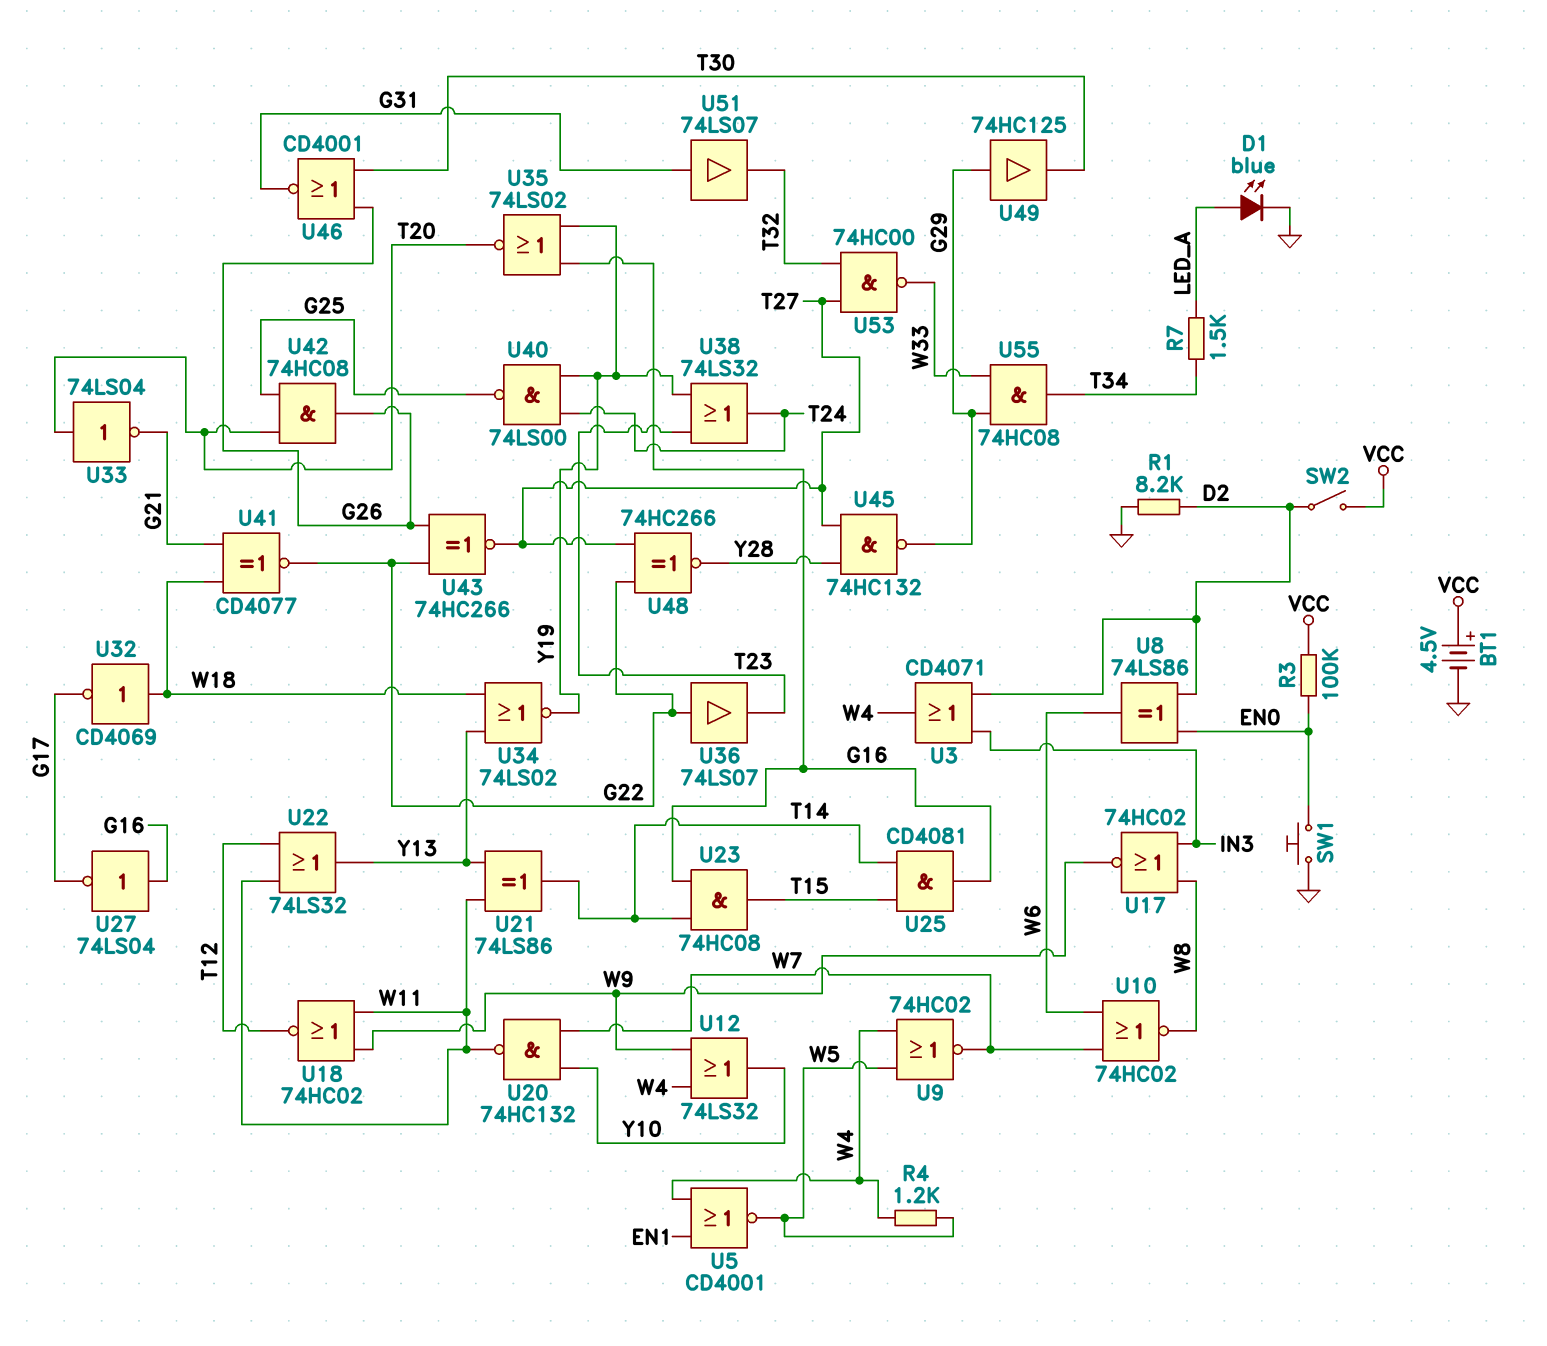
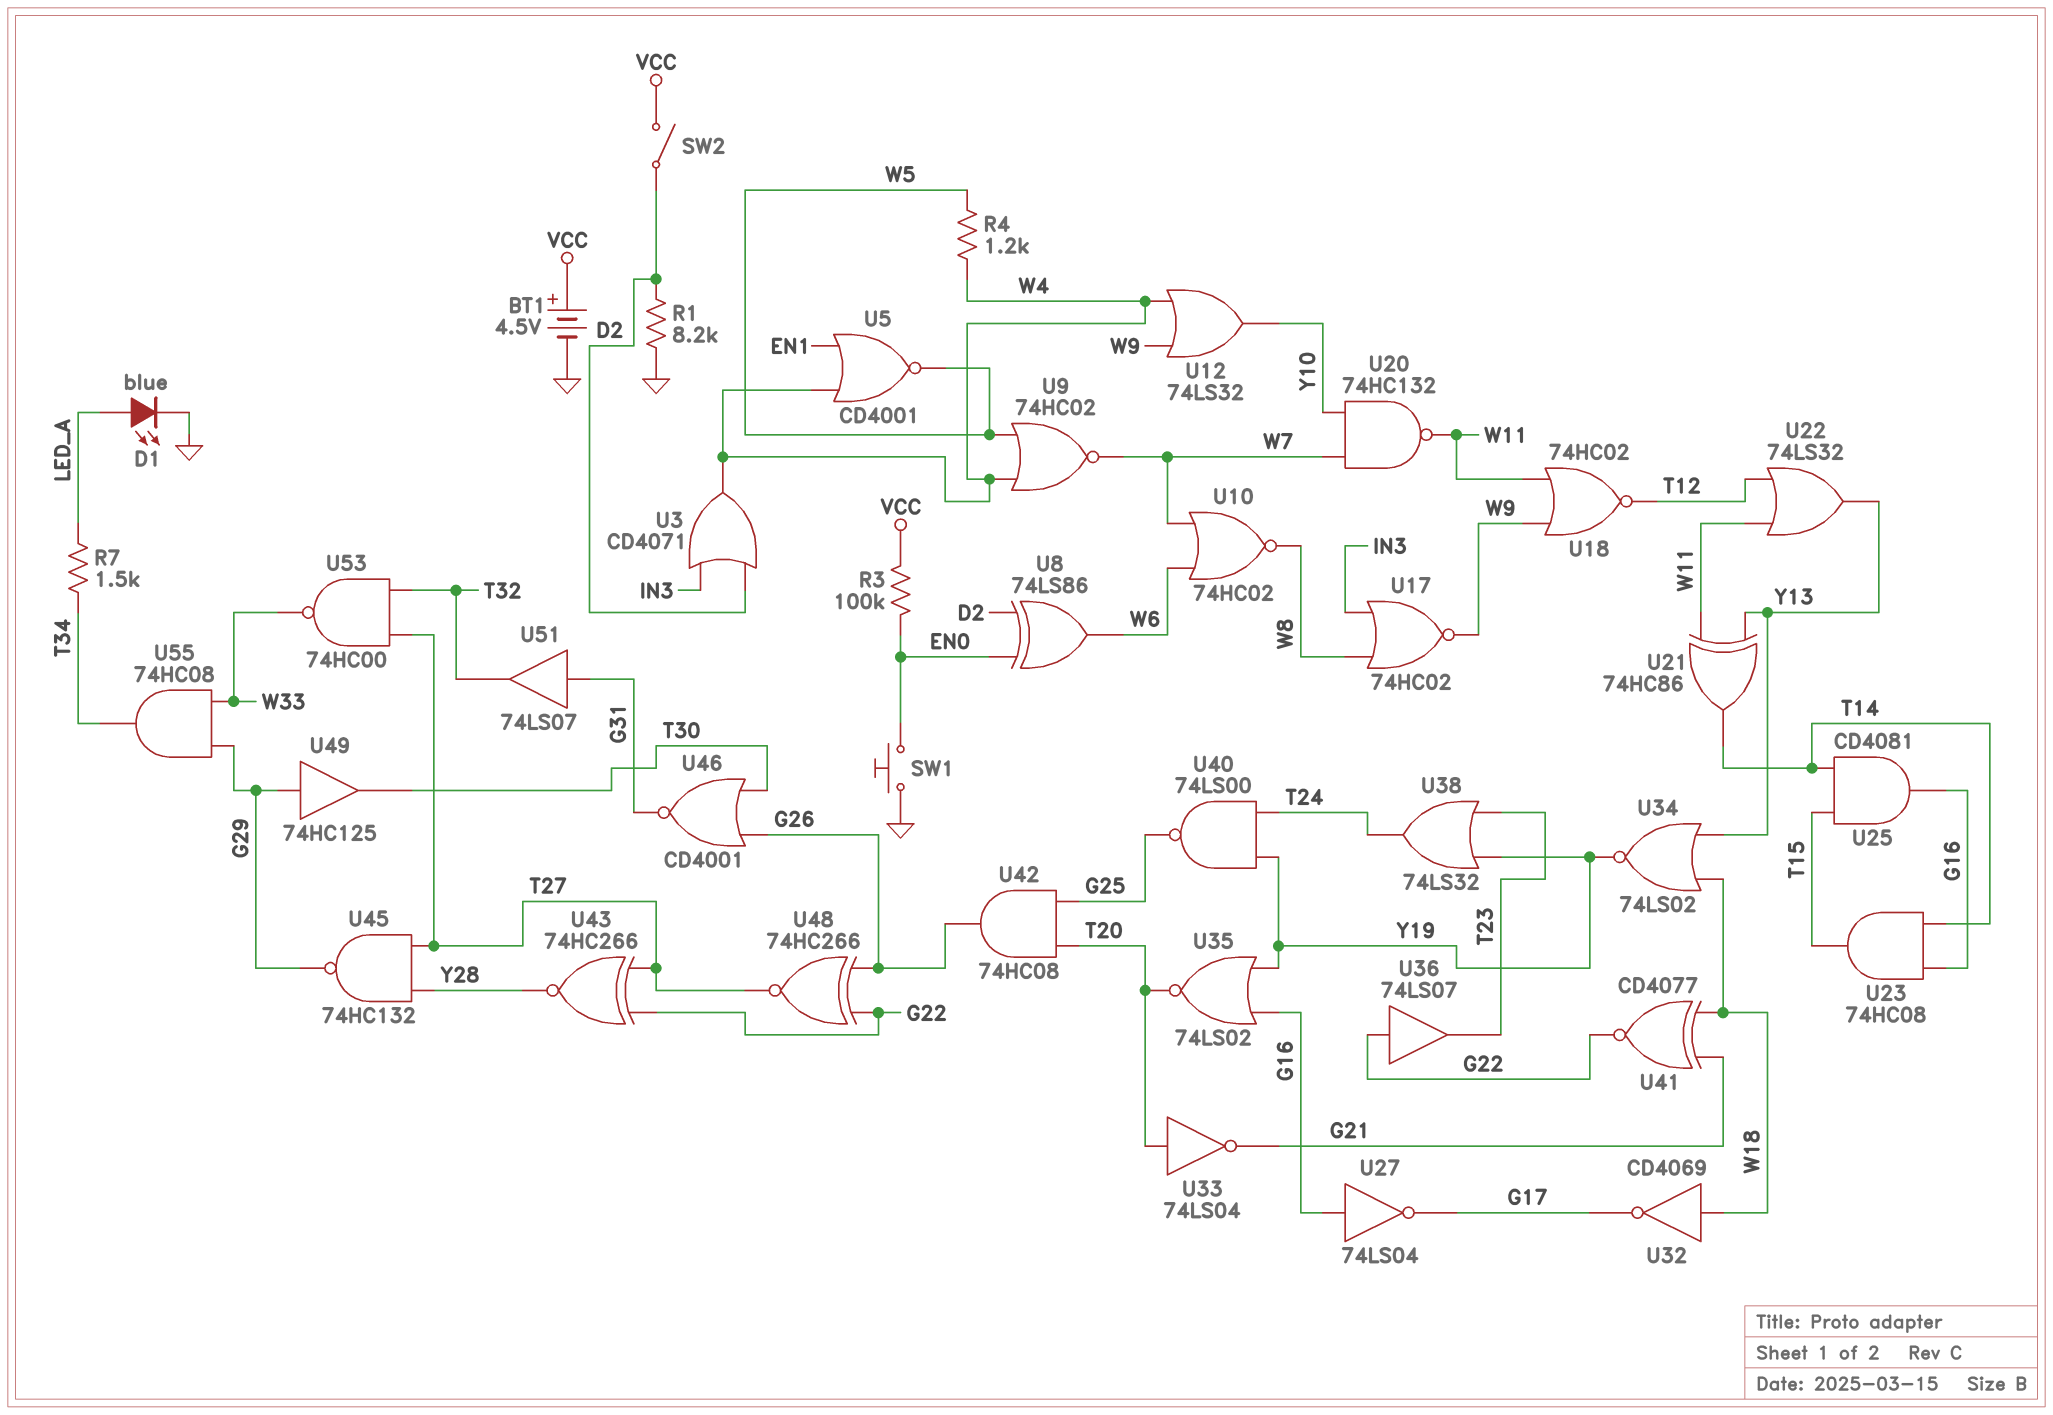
U21: XOR 74LS86 (in W11, in Y13, out T14) -> XOR 74HC86 (in W11, in Y13, out T14)
U43: XNOR 74HC266 (in G22, in G26, out T27) -> XNOR 74HC266 (in G22, in T27, out Y28)
U48: XNOR 74HC266 (in G22, in T27, out Y28) -> XNOR 74HC266 (in G22, in G26, out T27)

